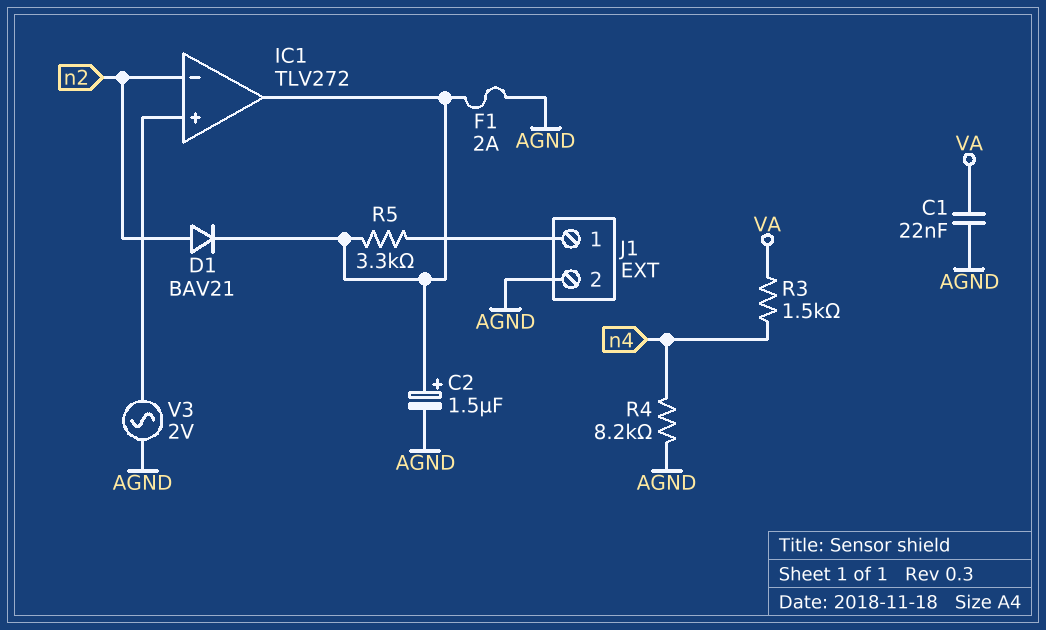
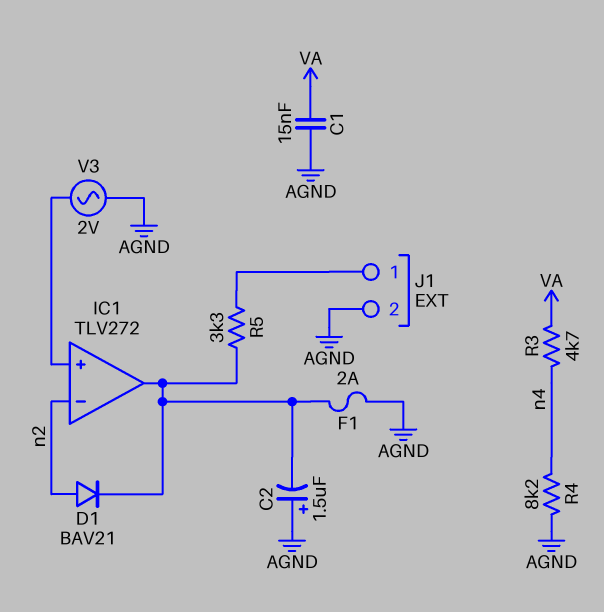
C1: 22nF (AGND, VA) -> 15nF (AGND, VA)
C2: 1.5uF (plus IC1/out, minus AGND) -> 1.5uF (plus AGND, minus IC1/out)
R3: 1.5k (VA, n4) -> 4.7k (VA, n4)

